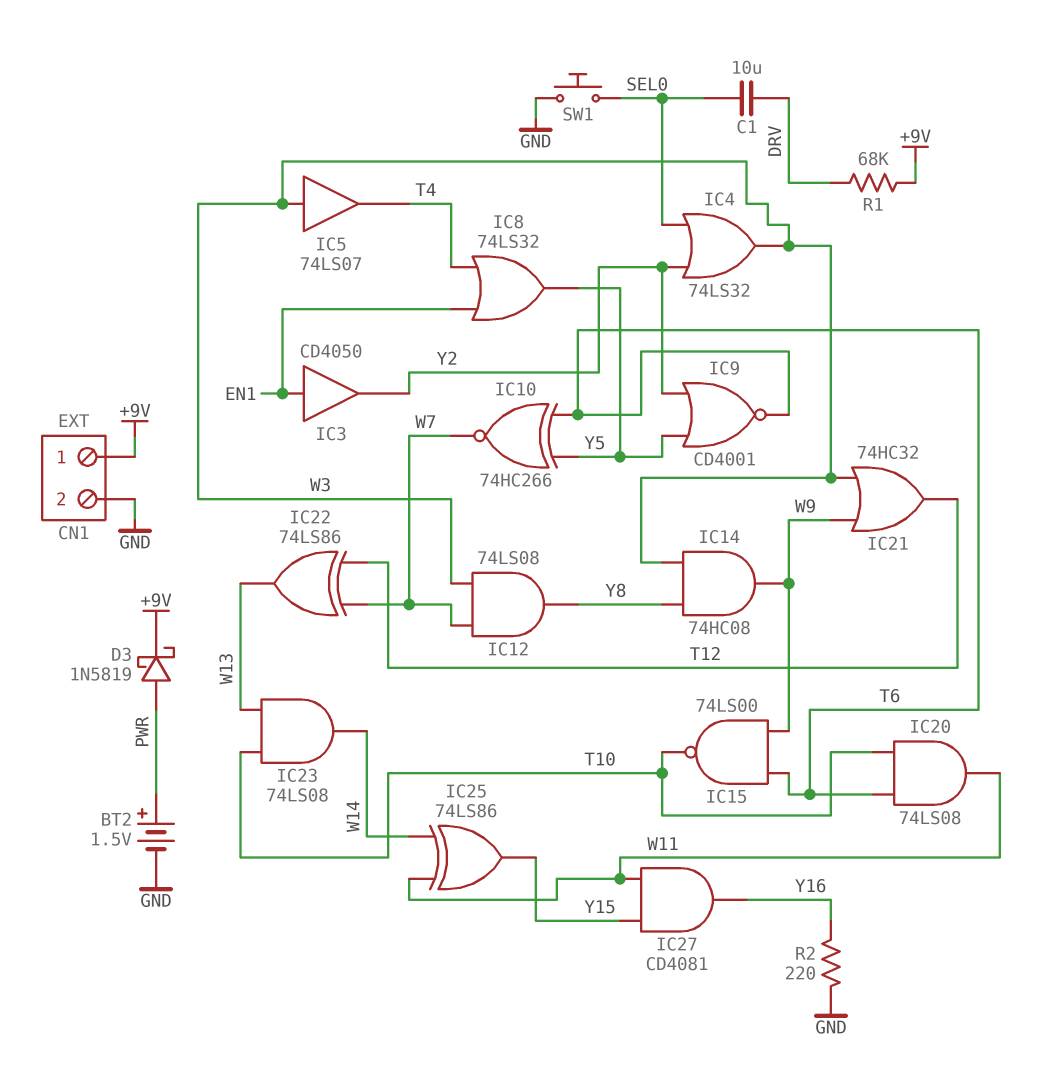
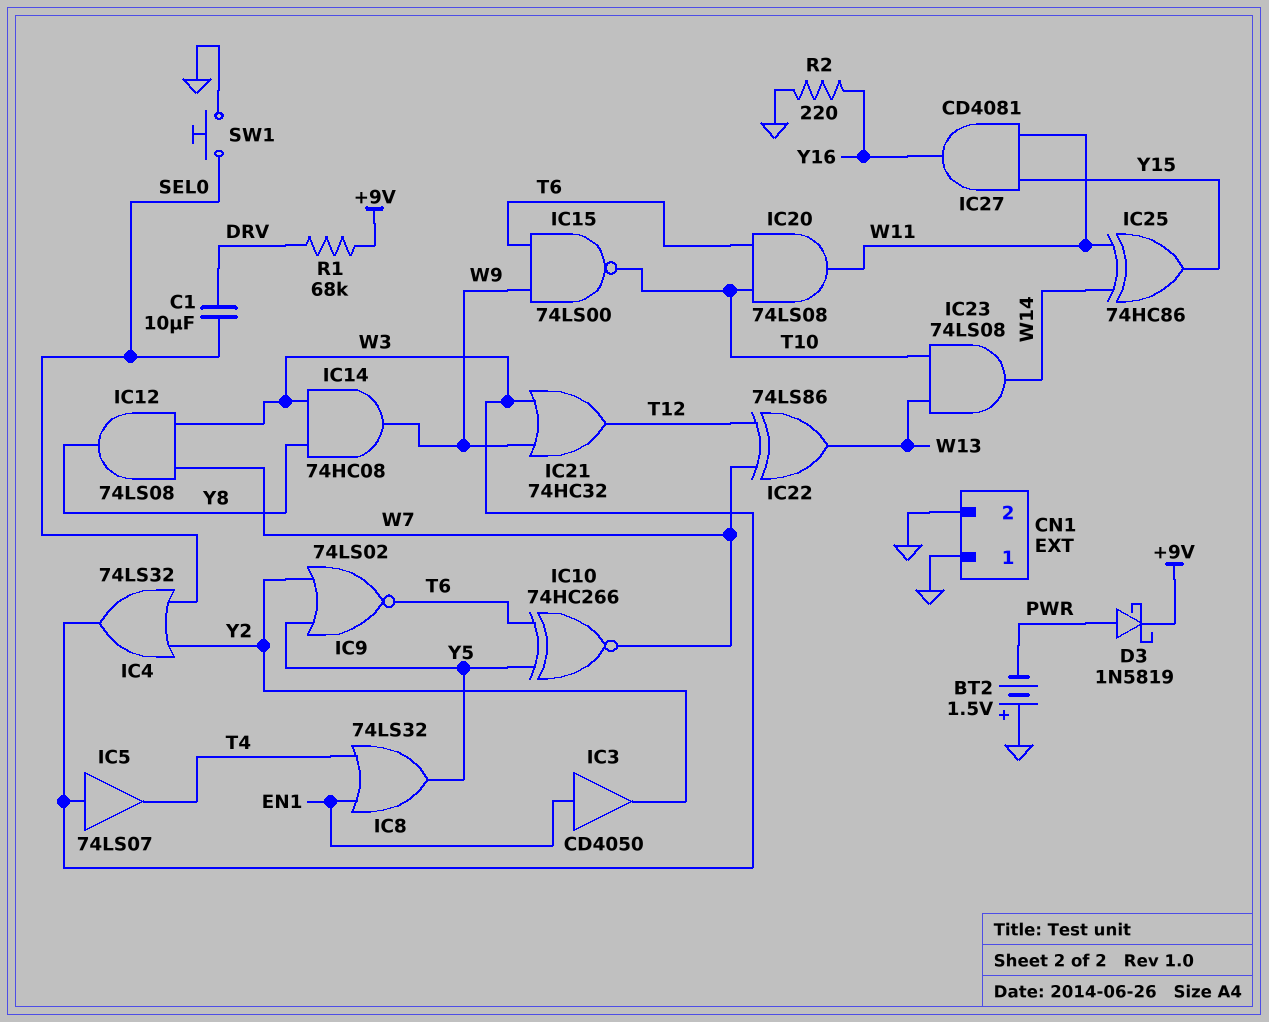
BT2: 1.5V (plus PWR, minus GND) -> 1.5V (plus GND, minus PWR)
CN1 pin 1: +9V -> GND
IC9: NOR CD4001 (in Y2, in Y5, out T6) -> NOR 74LS02 (in Y2, in Y5, out T6)
IC25: XOR 74LS86 (in W11, in W14, out Y15) -> XOR 74HC86 (in W11, in W14, out Y15)

